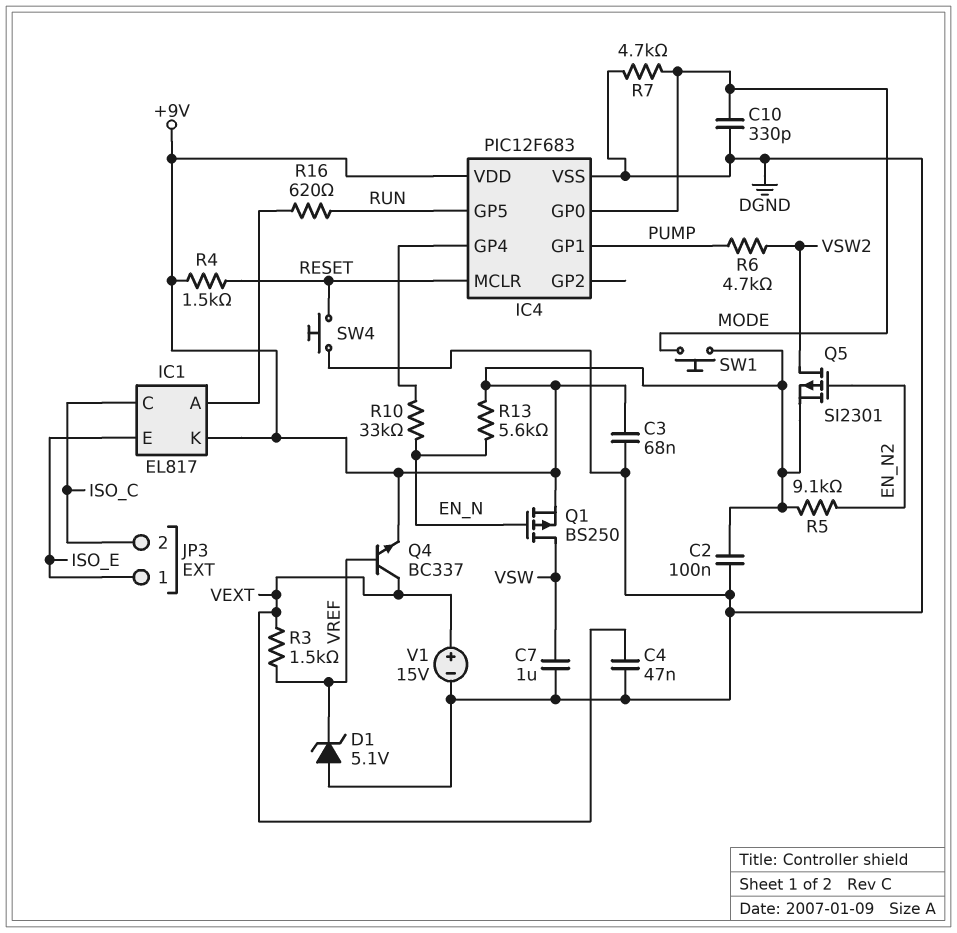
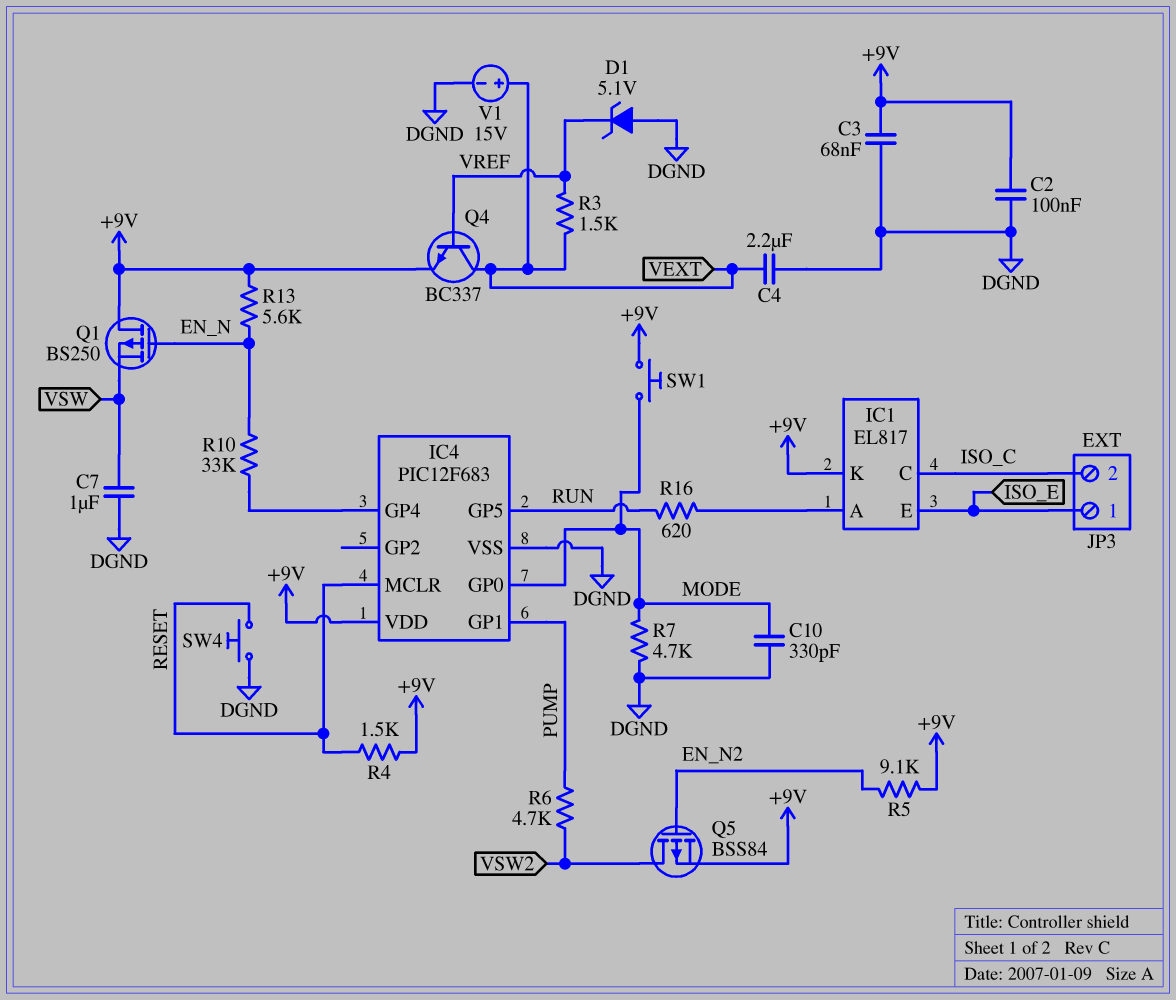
C4: 47nF (DGND, VEXT) -> 2.2uF (DGND, VEXT)
Q1: PMOS BS250 (G EN_N, D VSW, S +9V) -> PMOS BS250 (G EN_N, D +9V, S VSW)
Q5: PMOS SI2301 (G EN_N2, D VSW2, S +9V) -> PMOS BSS84 (G EN_N2, D VSW2, S +9V)

